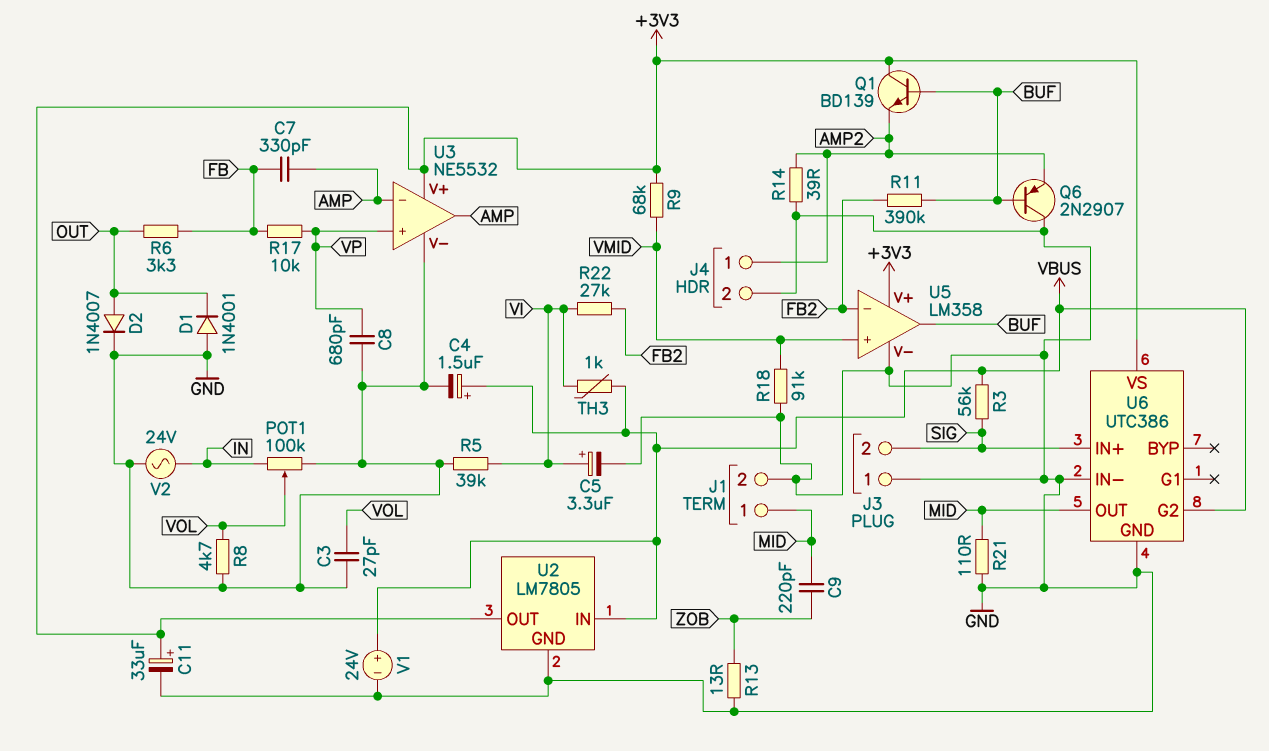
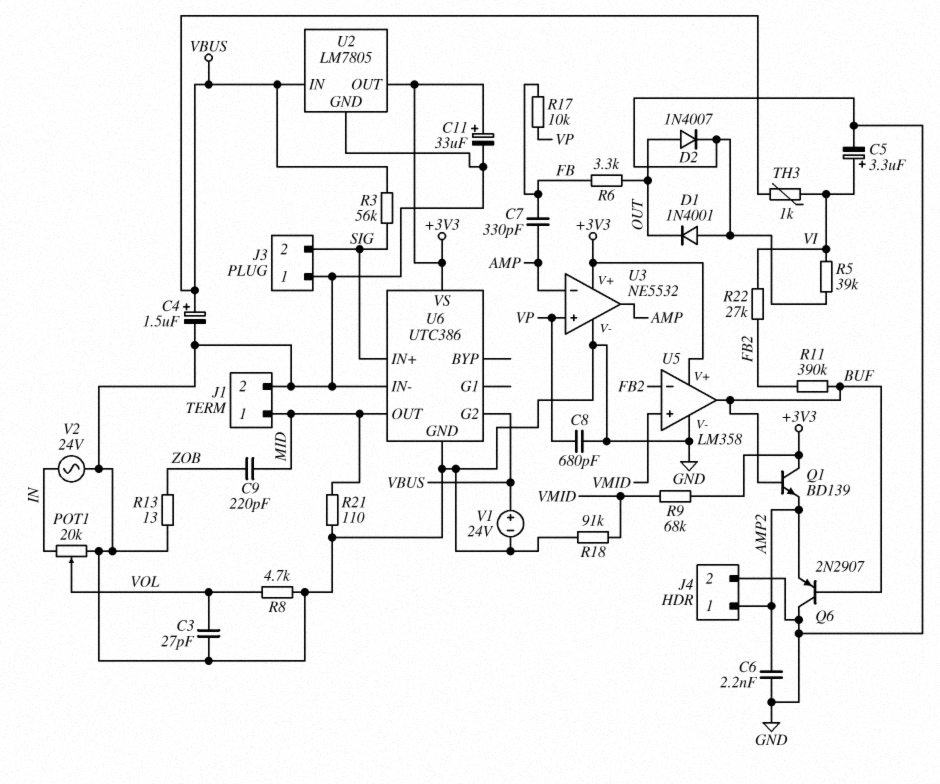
C6: none -> 2.2nF (AMP2, GND)
POT1: 100k (GND, IN, wiper VOL) -> 20k (GND, IN, wiper VOL)
R14: 39 (AMP2, GND) -> none

